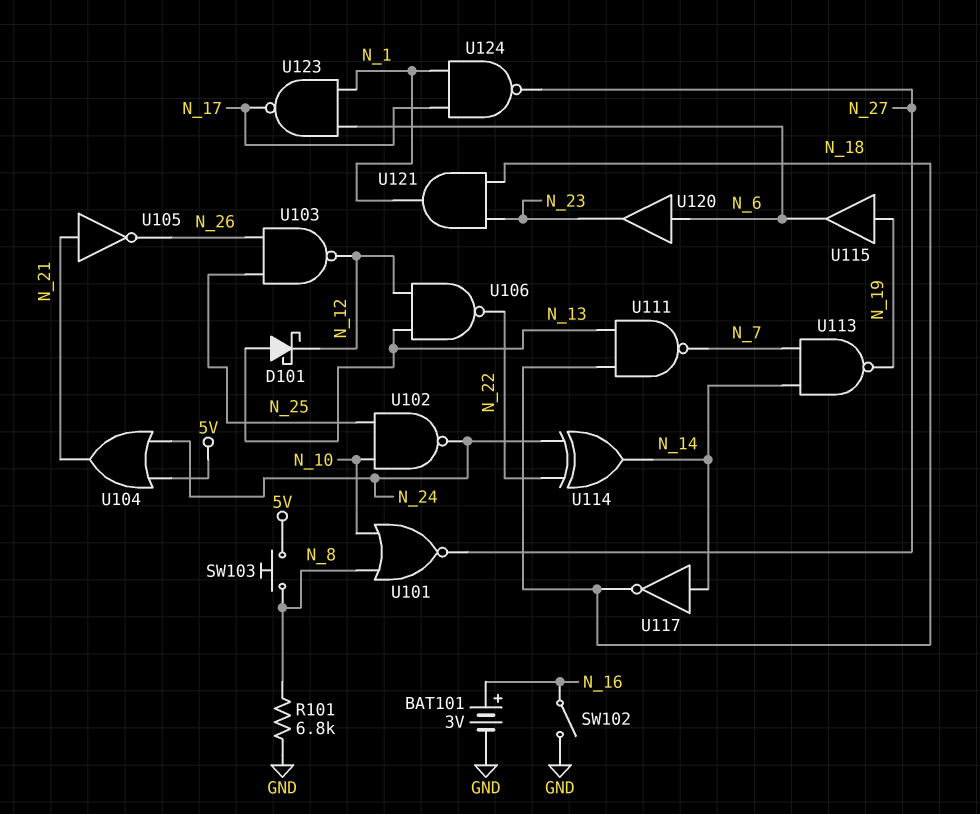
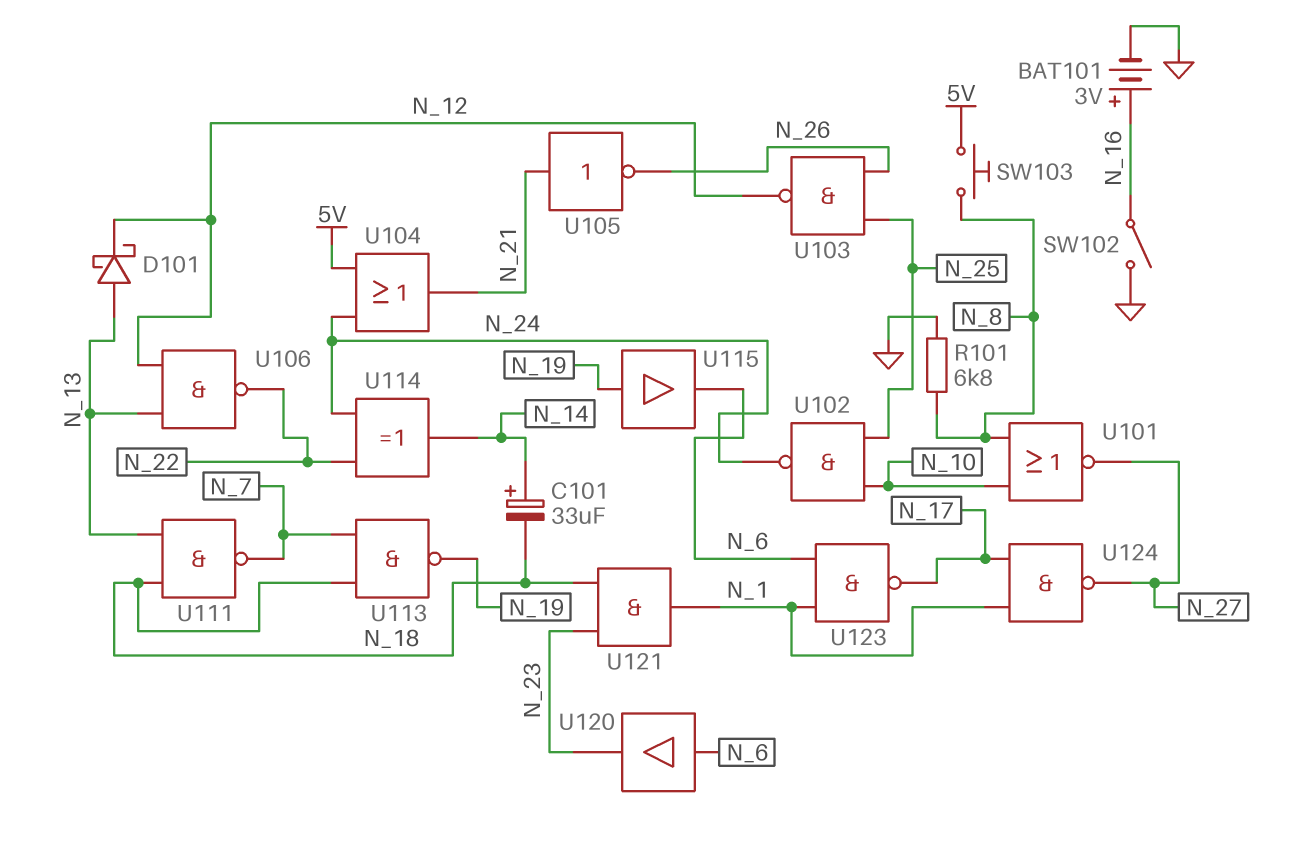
C101: none -> 33uF (plus N_14, minus N_18)
U113: NAND (in N_7, in N_14, out N_19) -> NAND (in N_7, in N_18, out N_19)
U117: NOT (in N_14, out N_18) -> none

